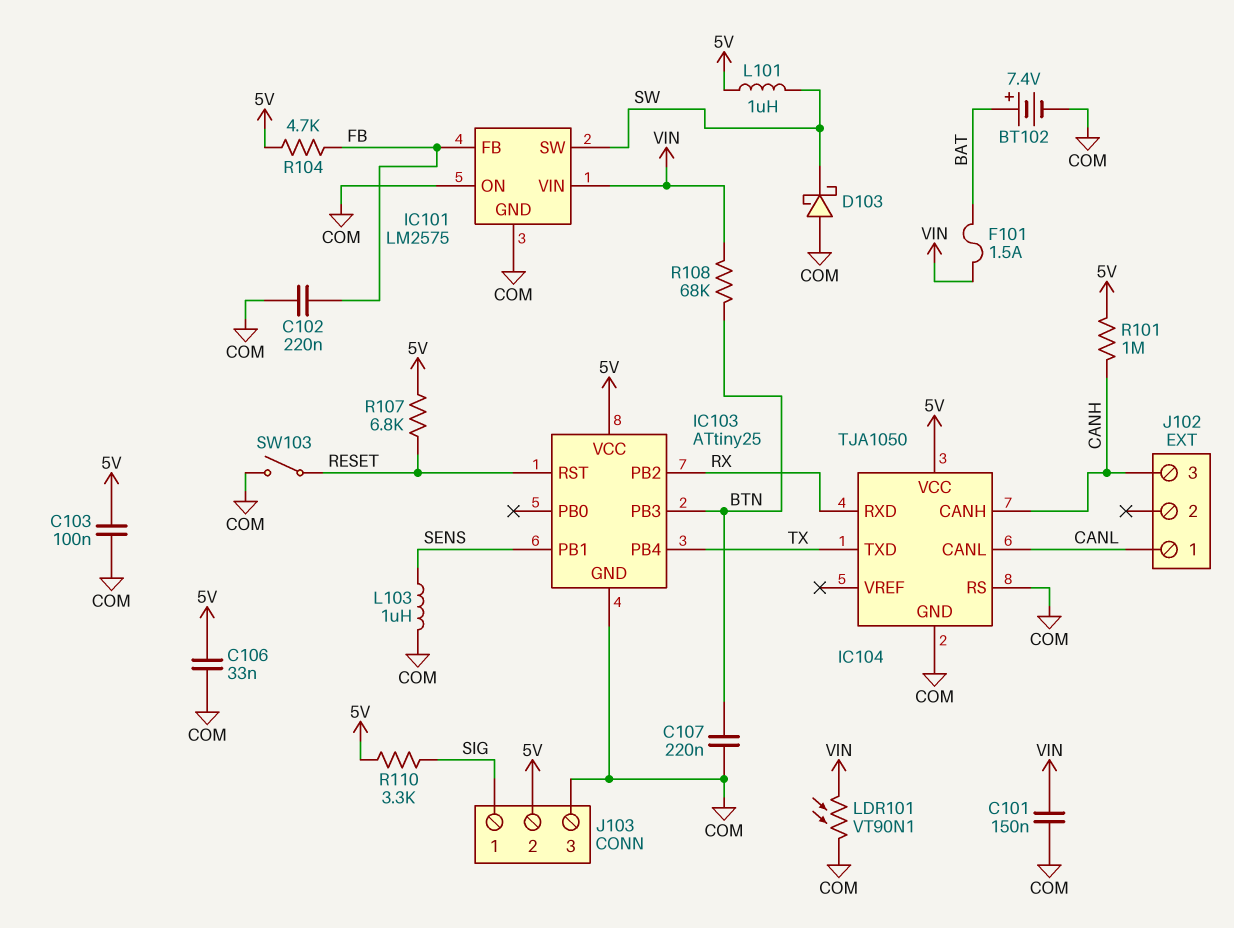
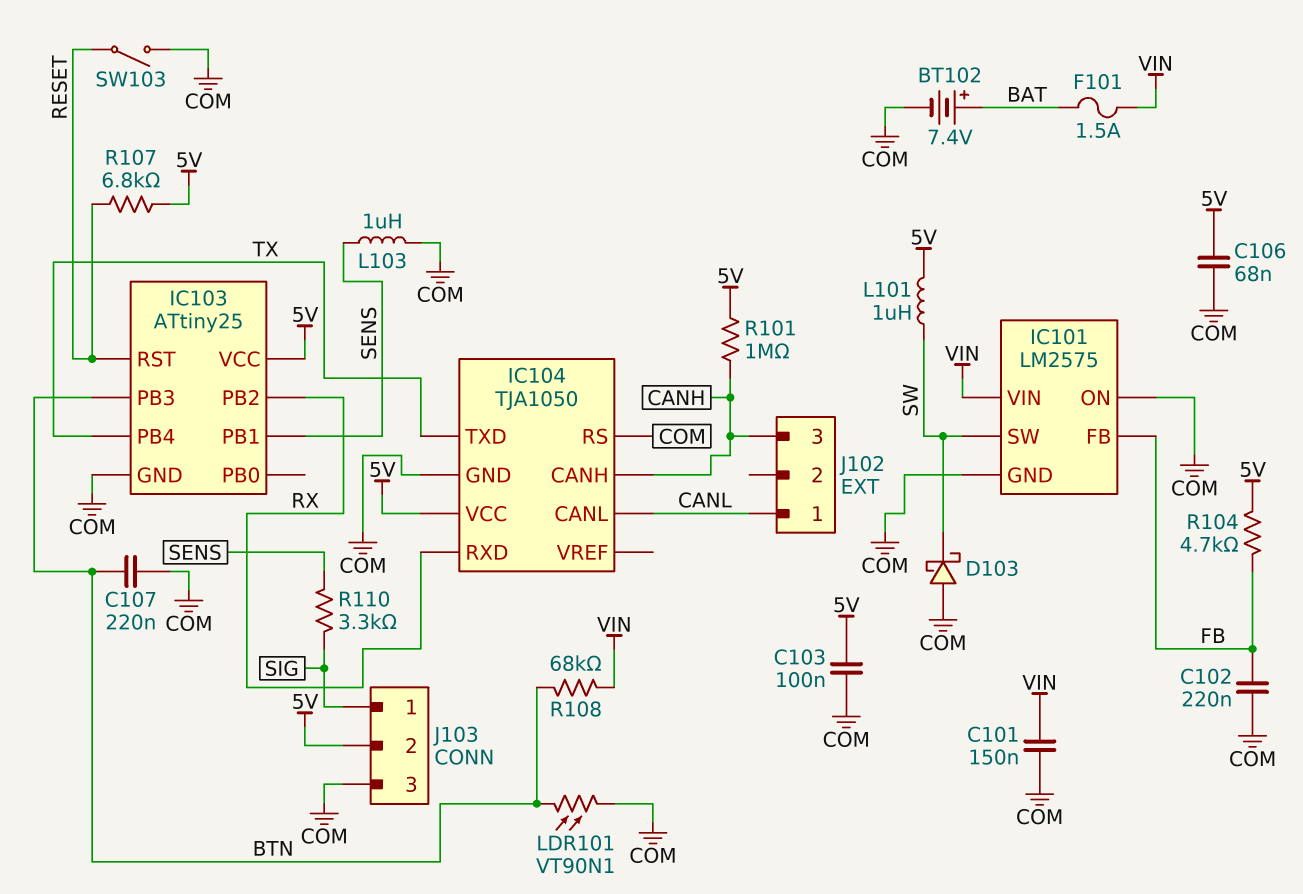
C106: 33nF (5V, COM) -> 68nF (5V, COM)
LDR101: VT90N1 (COM, VIN) -> VT90N1 (BTN, COM)
R110: 3.3k (5V, SIG) -> 3.3k (SENS, SIG)

